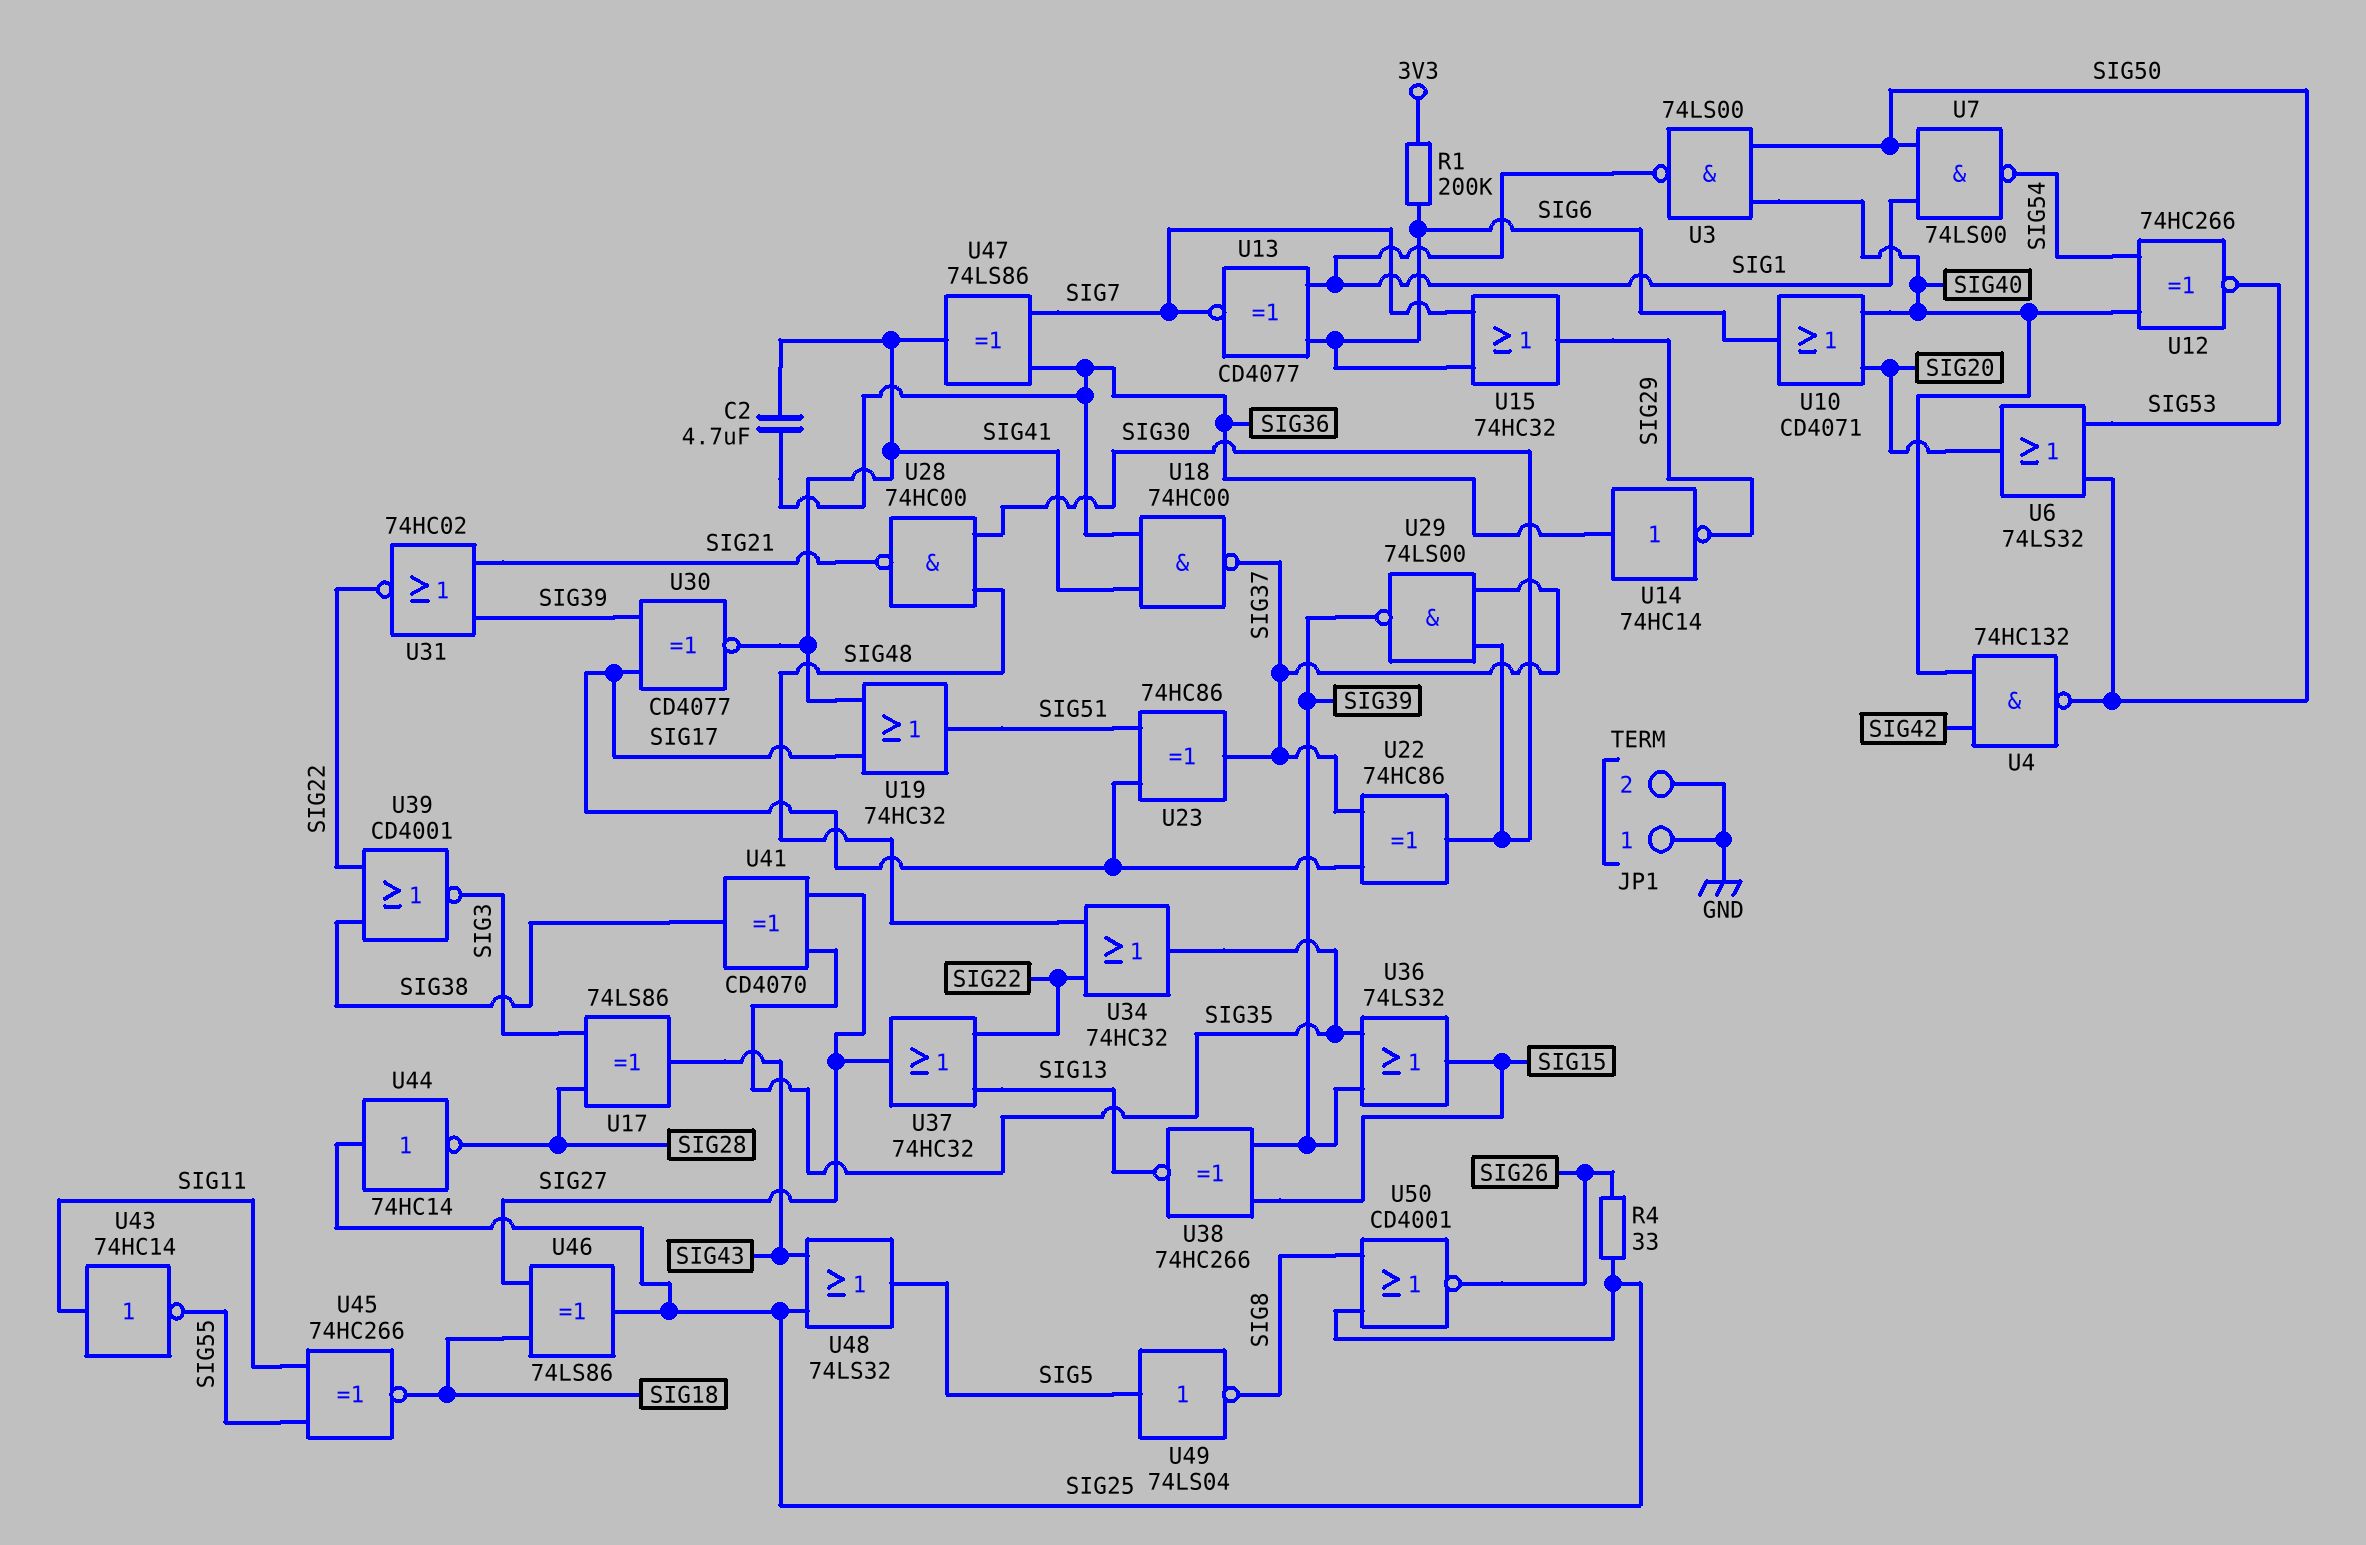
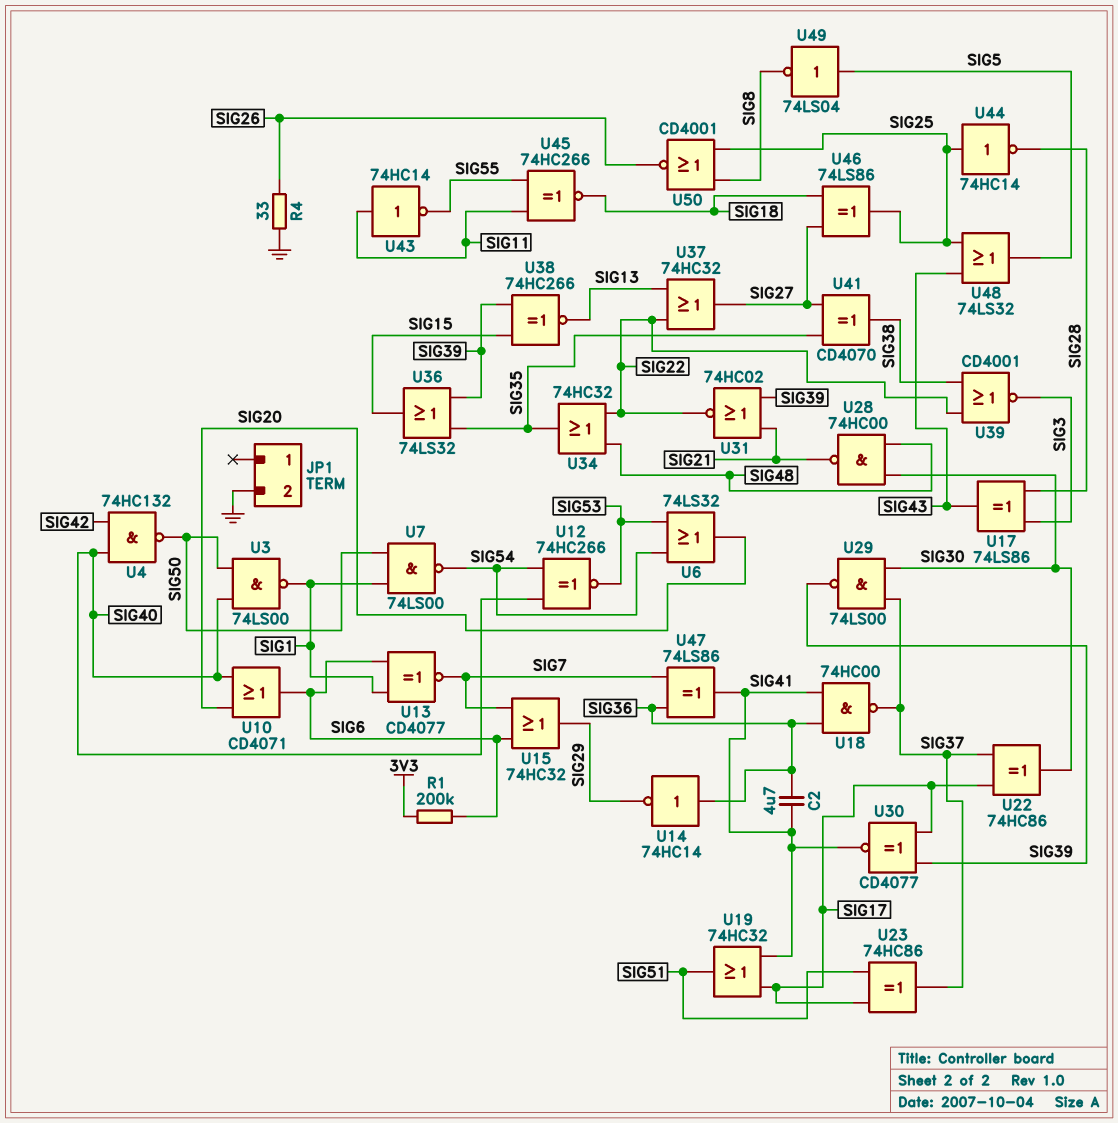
JP1 pin 1: GND -> none
R4: 33 (SIG25, SIG26) -> 33 (GND, SIG26)
U6: OR 74LS32 (in SIG50, in SIG53, out SIG20) -> OR 74LS32 (in SIG53, in SIG54, out SIG20)

